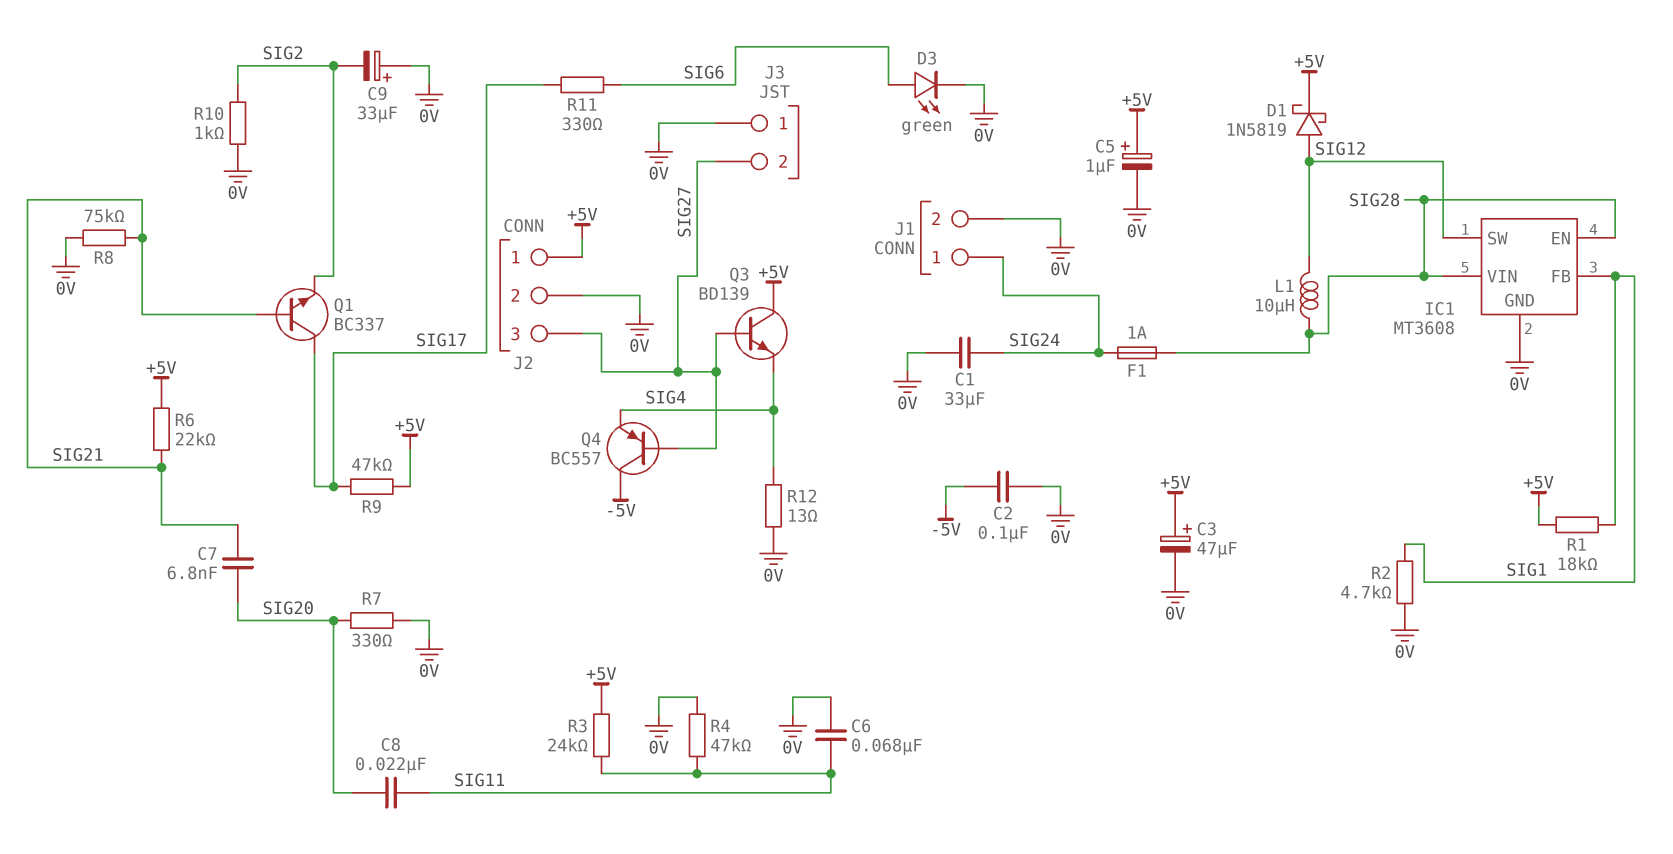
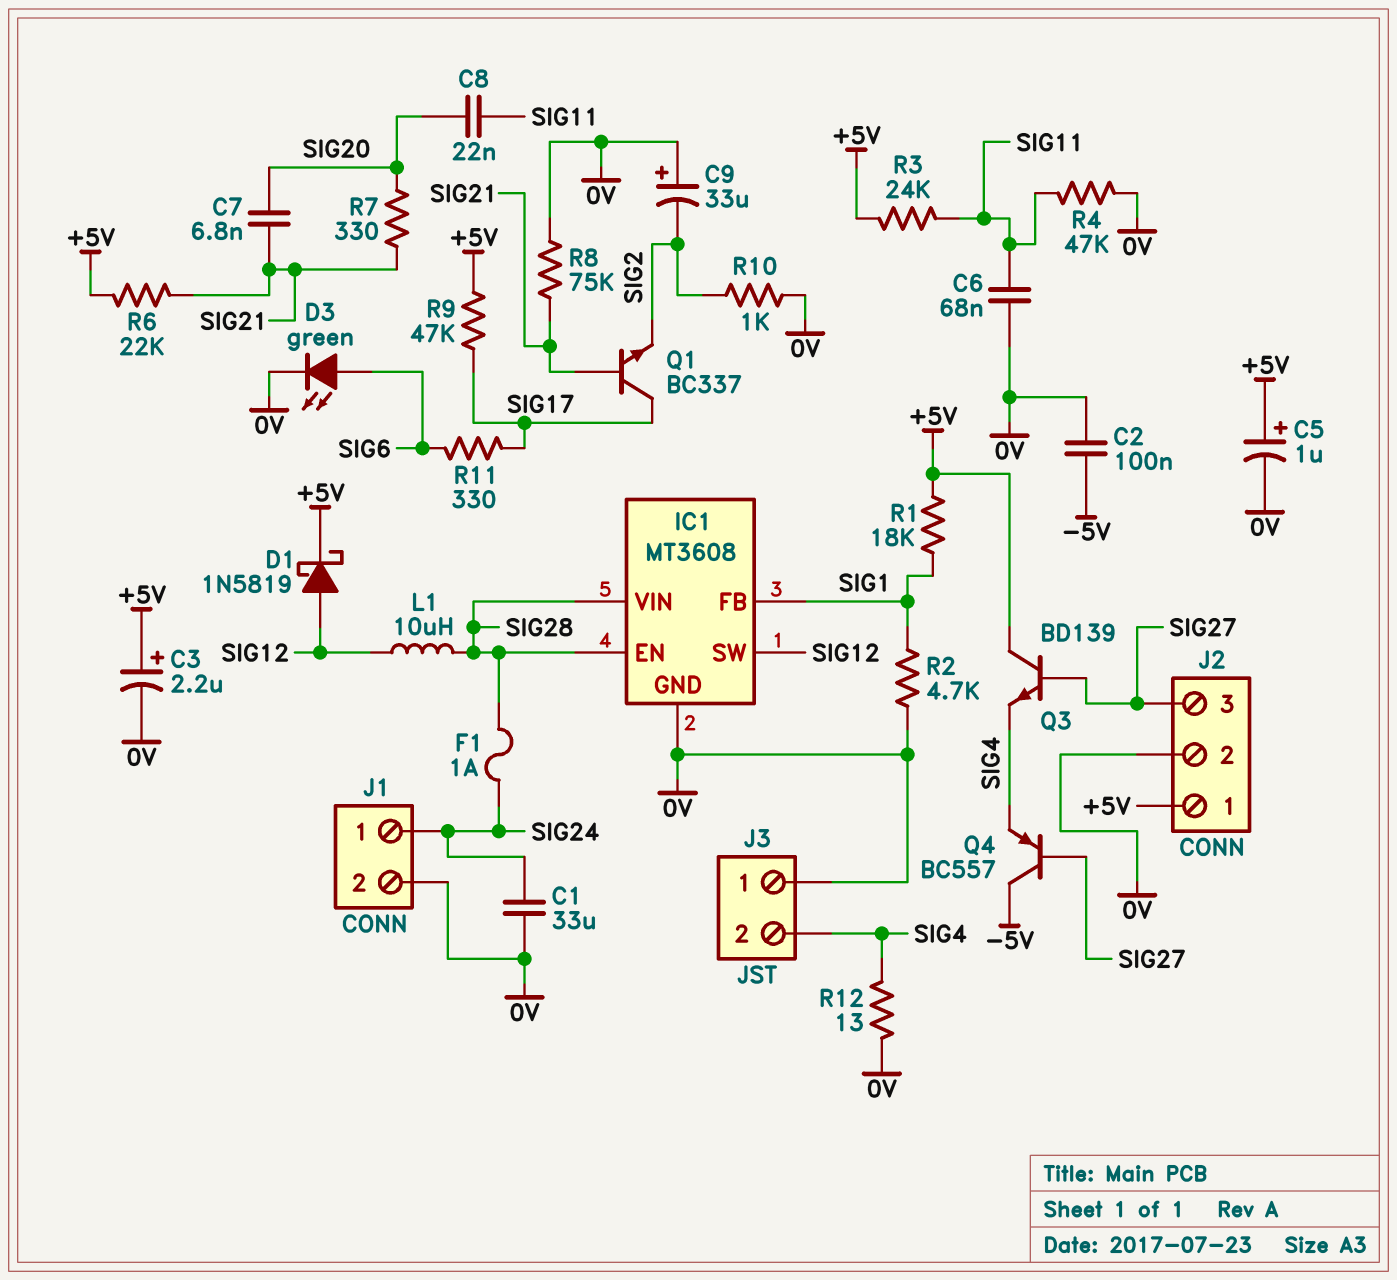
C3: 47uF (plus +5V, minus 0V) -> 2.2uF (plus +5V, minus 0V)
J3 pin 2: SIG27 -> SIG4
R7: 330 (0V, SIG20) -> 330 (SIG20, SIG21)

